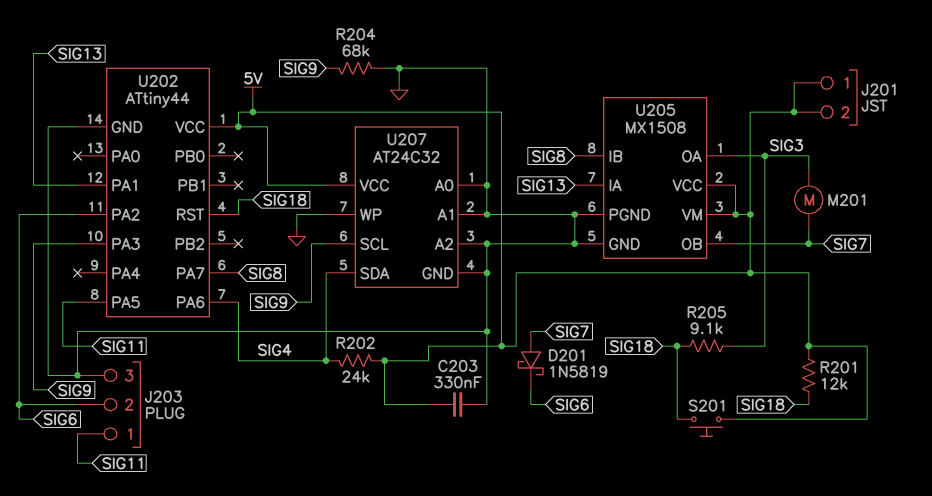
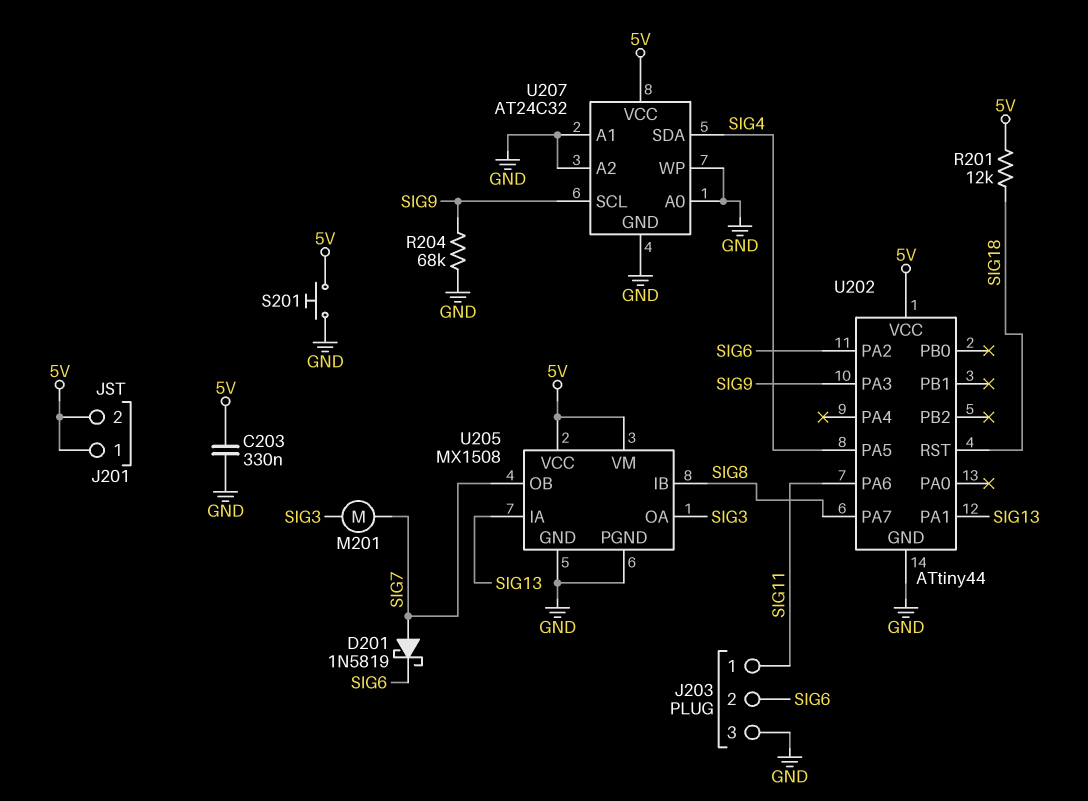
R202: 24k (5V, SIG4) -> none
R205: 9.1k (SIG3, SIG18) -> none
S201: button (5V, SIG18) -> button (5V, GND)
U202 pin PA5: SIG11 -> SIG4
U202 pin PA6: SIG4 -> SIG11

